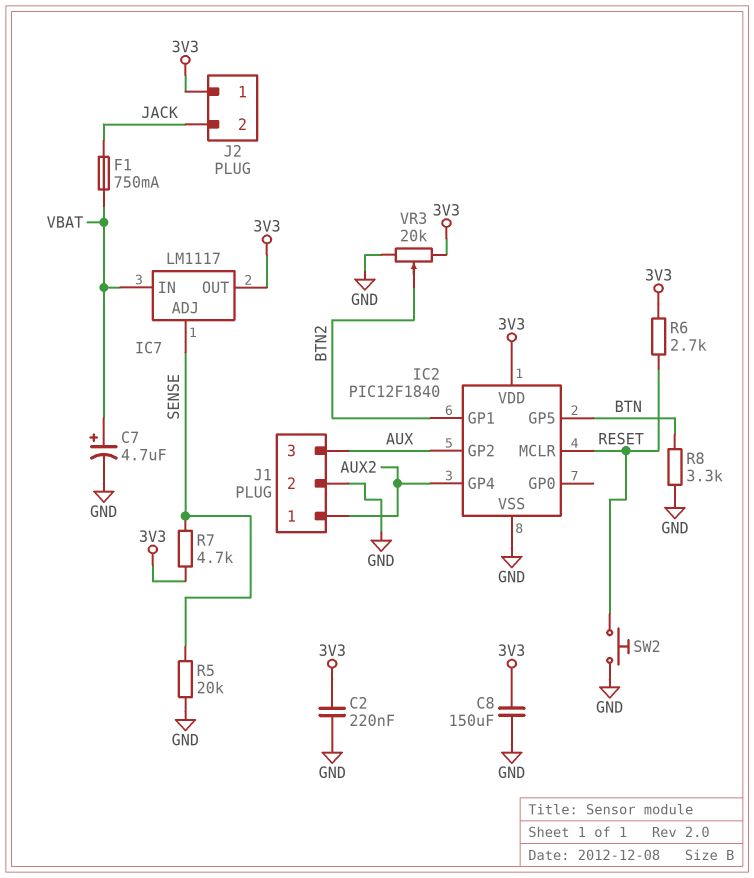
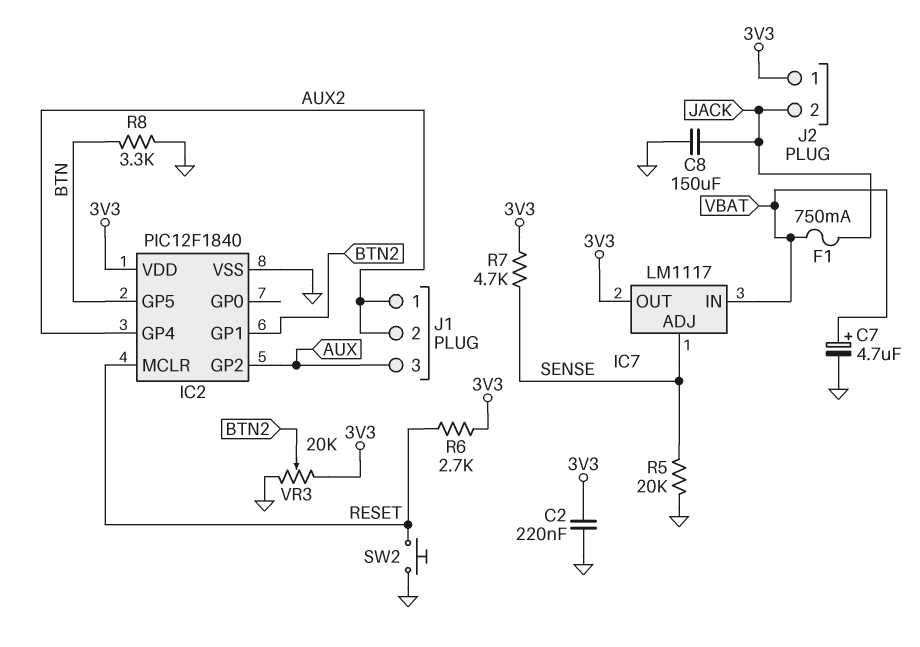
C8: 150uF (3V3, GND) -> 150uF (GND, JACK)
J1 pin 2: GND -> AUX2

